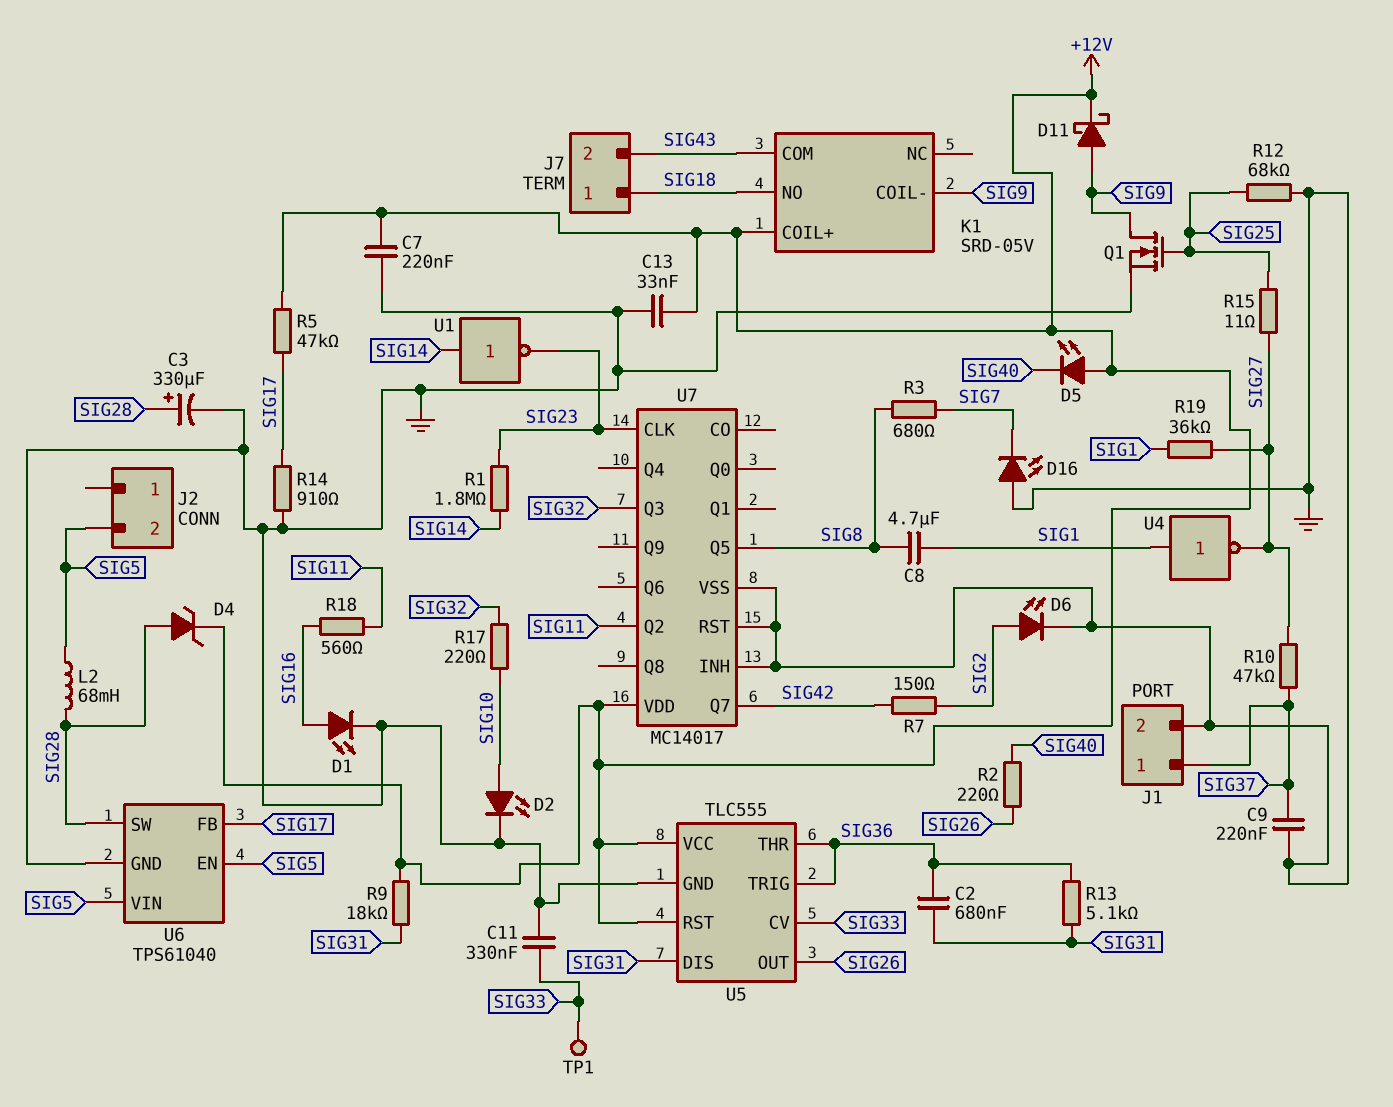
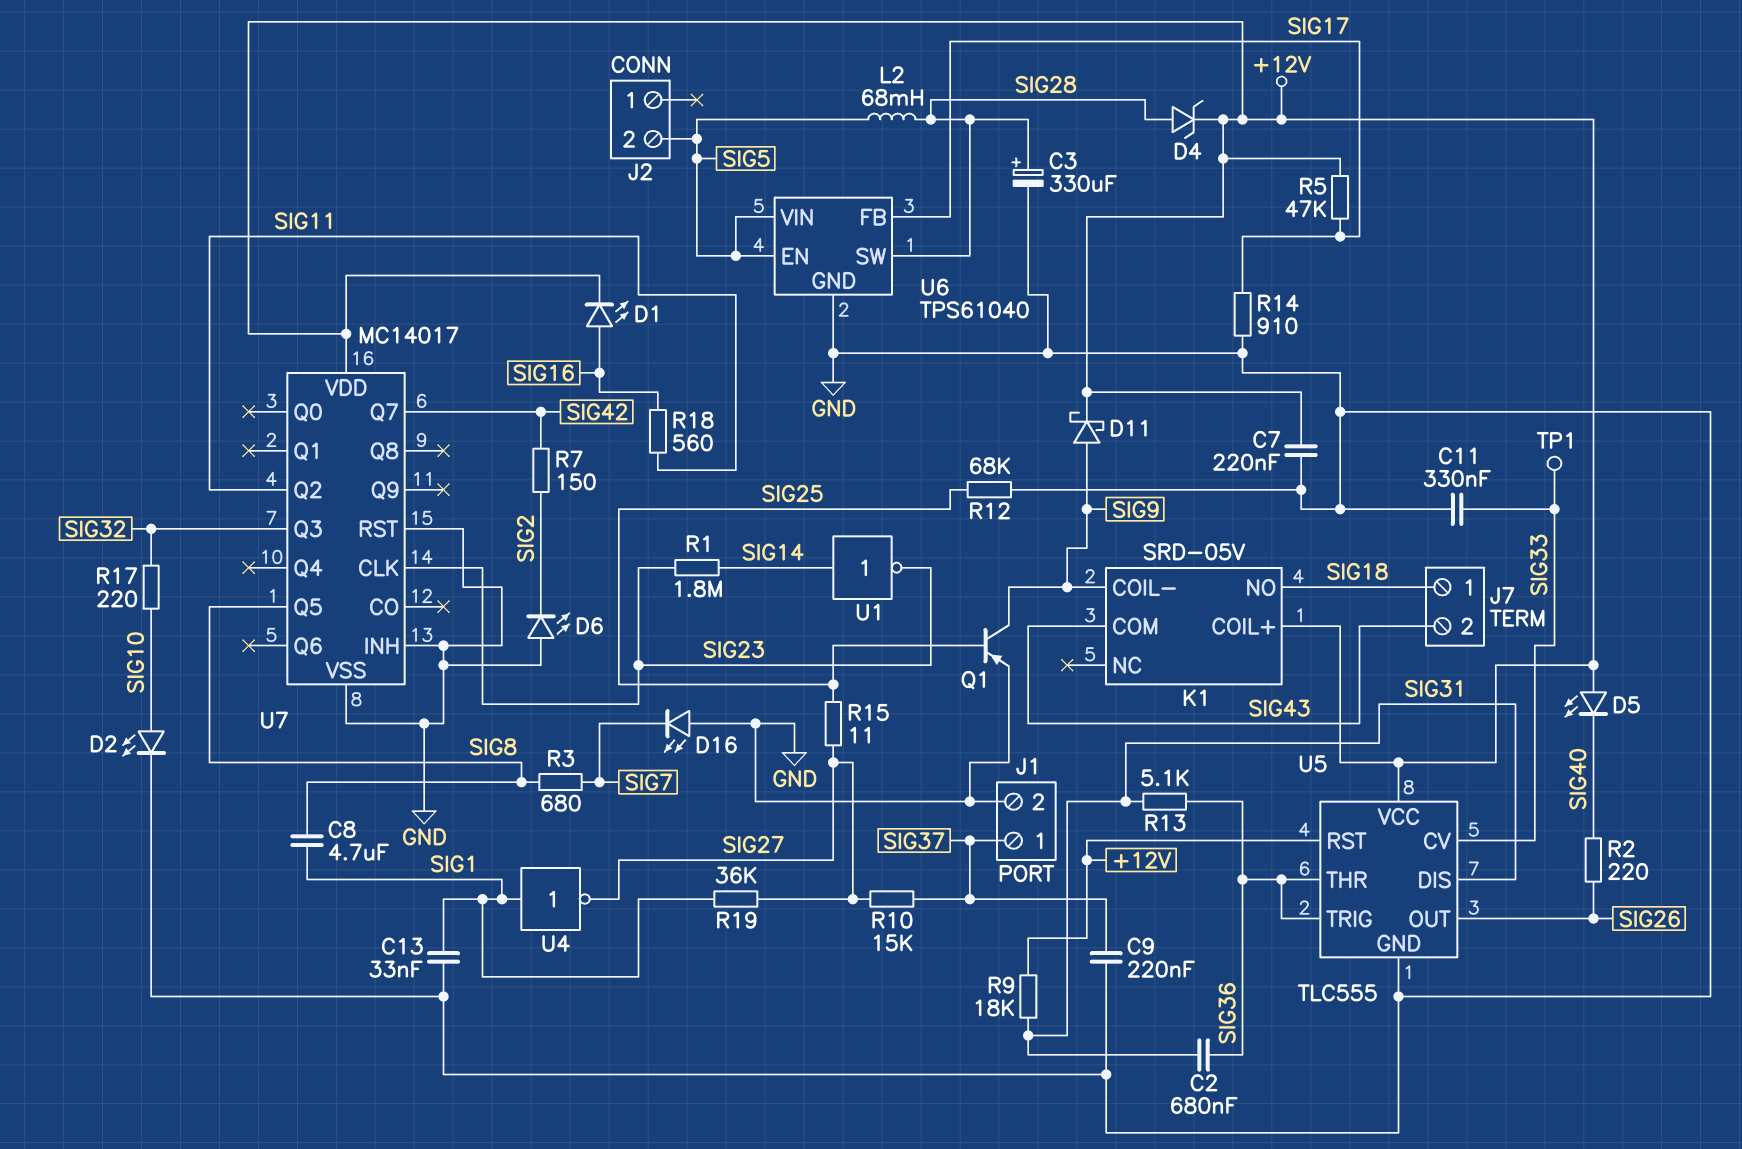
C13: 33nF (+12V, GND) -> 33nF (GND, SIG1)
D1: LED (A SIG16, K GND) -> LED (A SIG16, K +12V)
D6: LED (A SIG2, K GND) -> LED (A GND, K SIG2)
Q1: NMOS (G SIG25, D SIG9, S GND) -> PNP (B SIG25, C SIG9, E GND)
R10: 47k (SIG27, SIG37) -> 15k (SIG27, SIG37)

